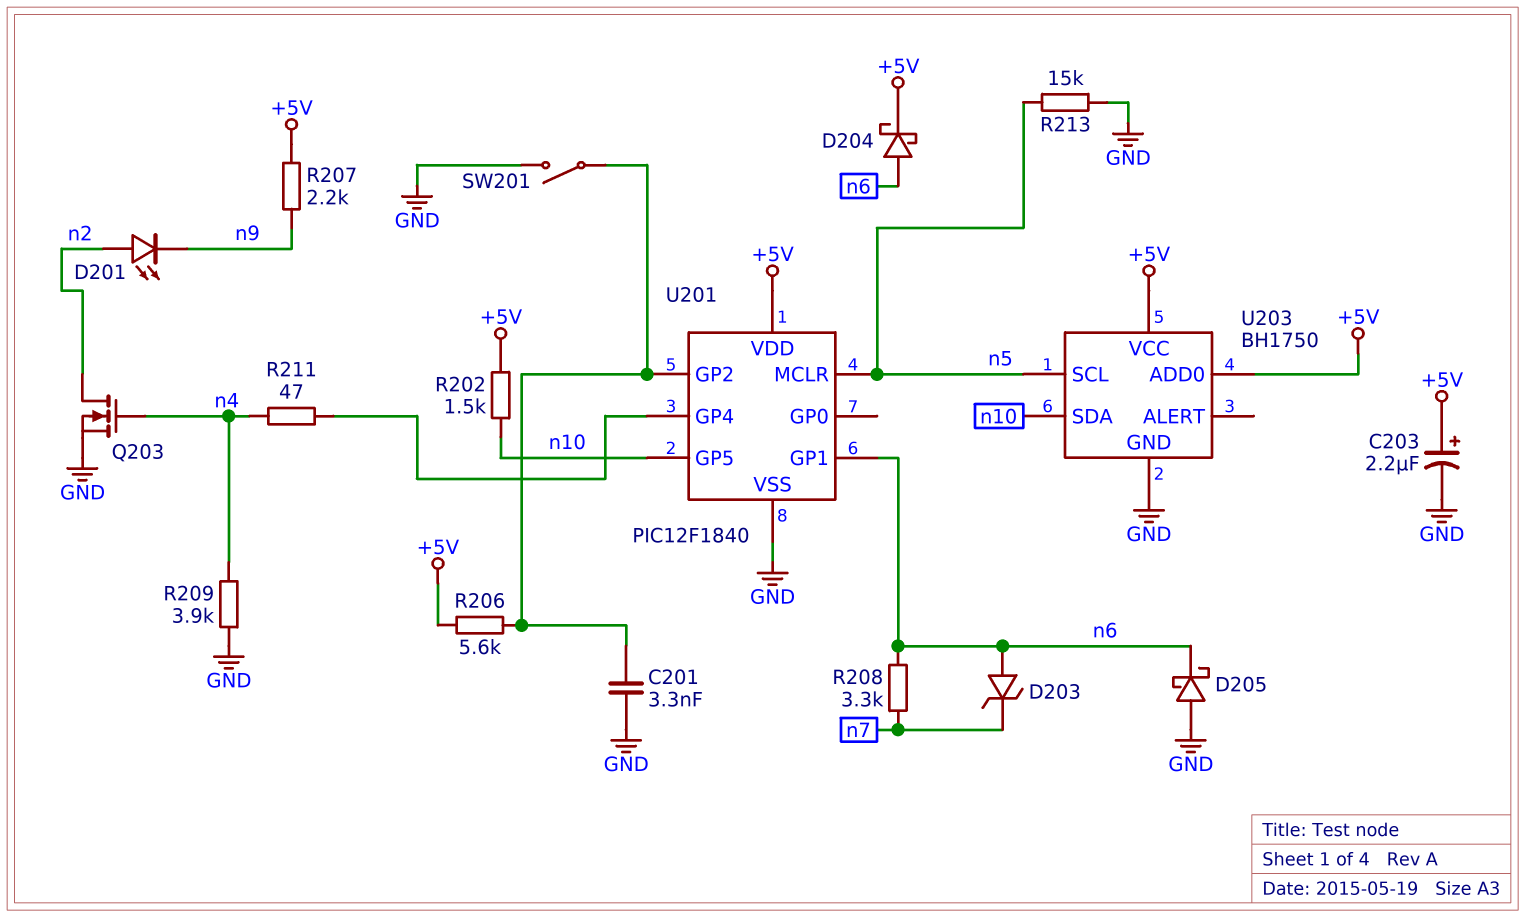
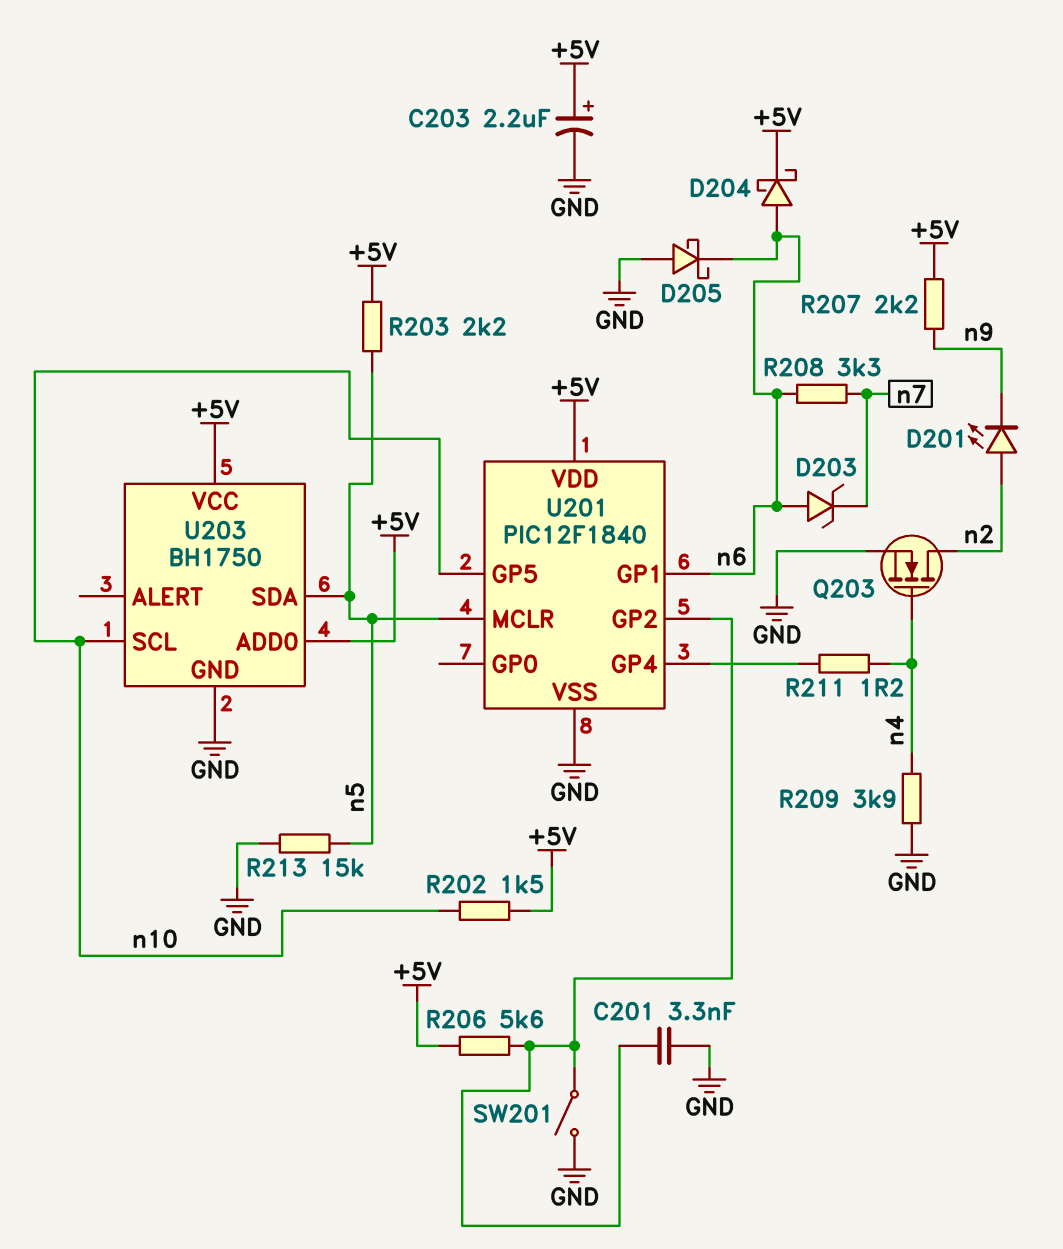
R203: none -> 2.2k (+5V, n5)
R211: 47 (U201/GP4, n4) -> 1.2 (U201/GP4, n4)
U203 pin SCL: n5 -> n10
U203 pin SDA: n10 -> n5

